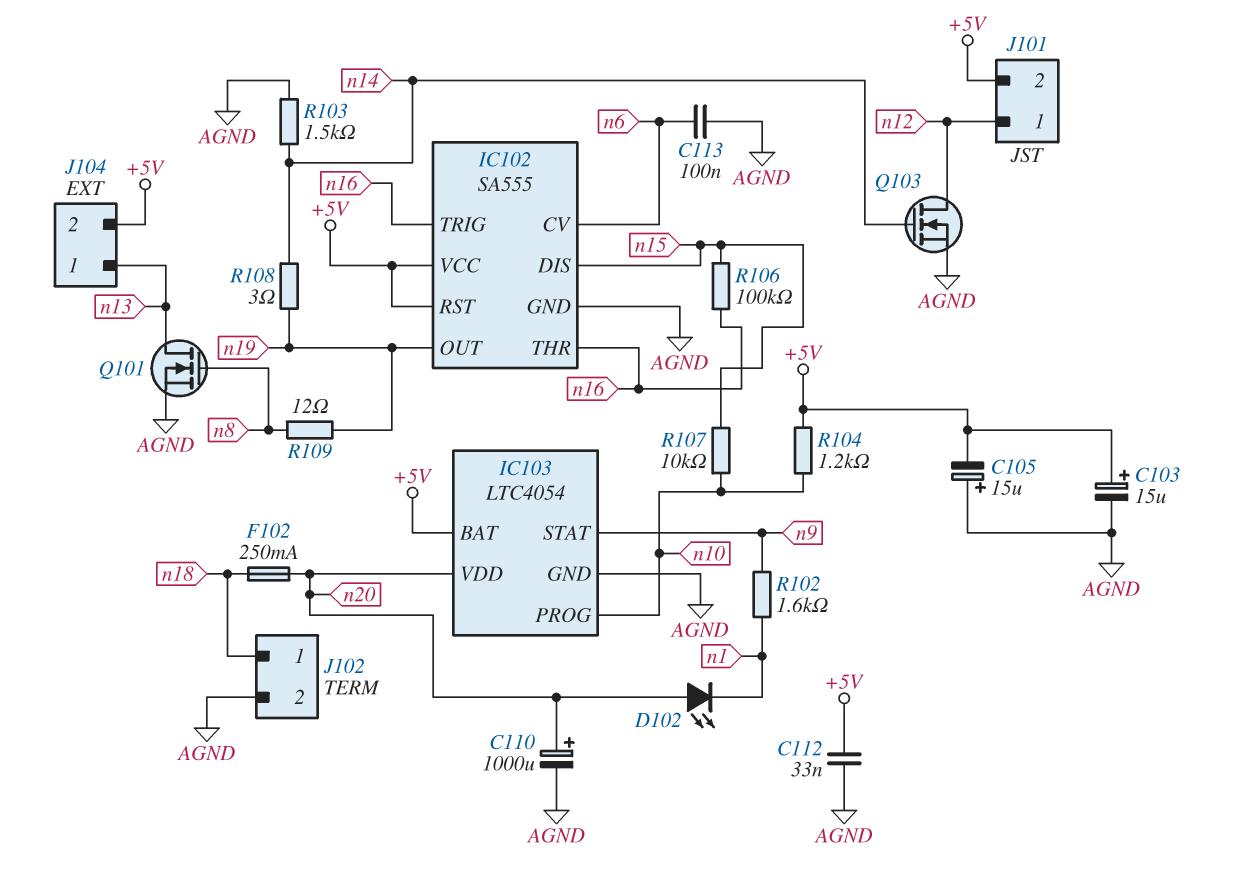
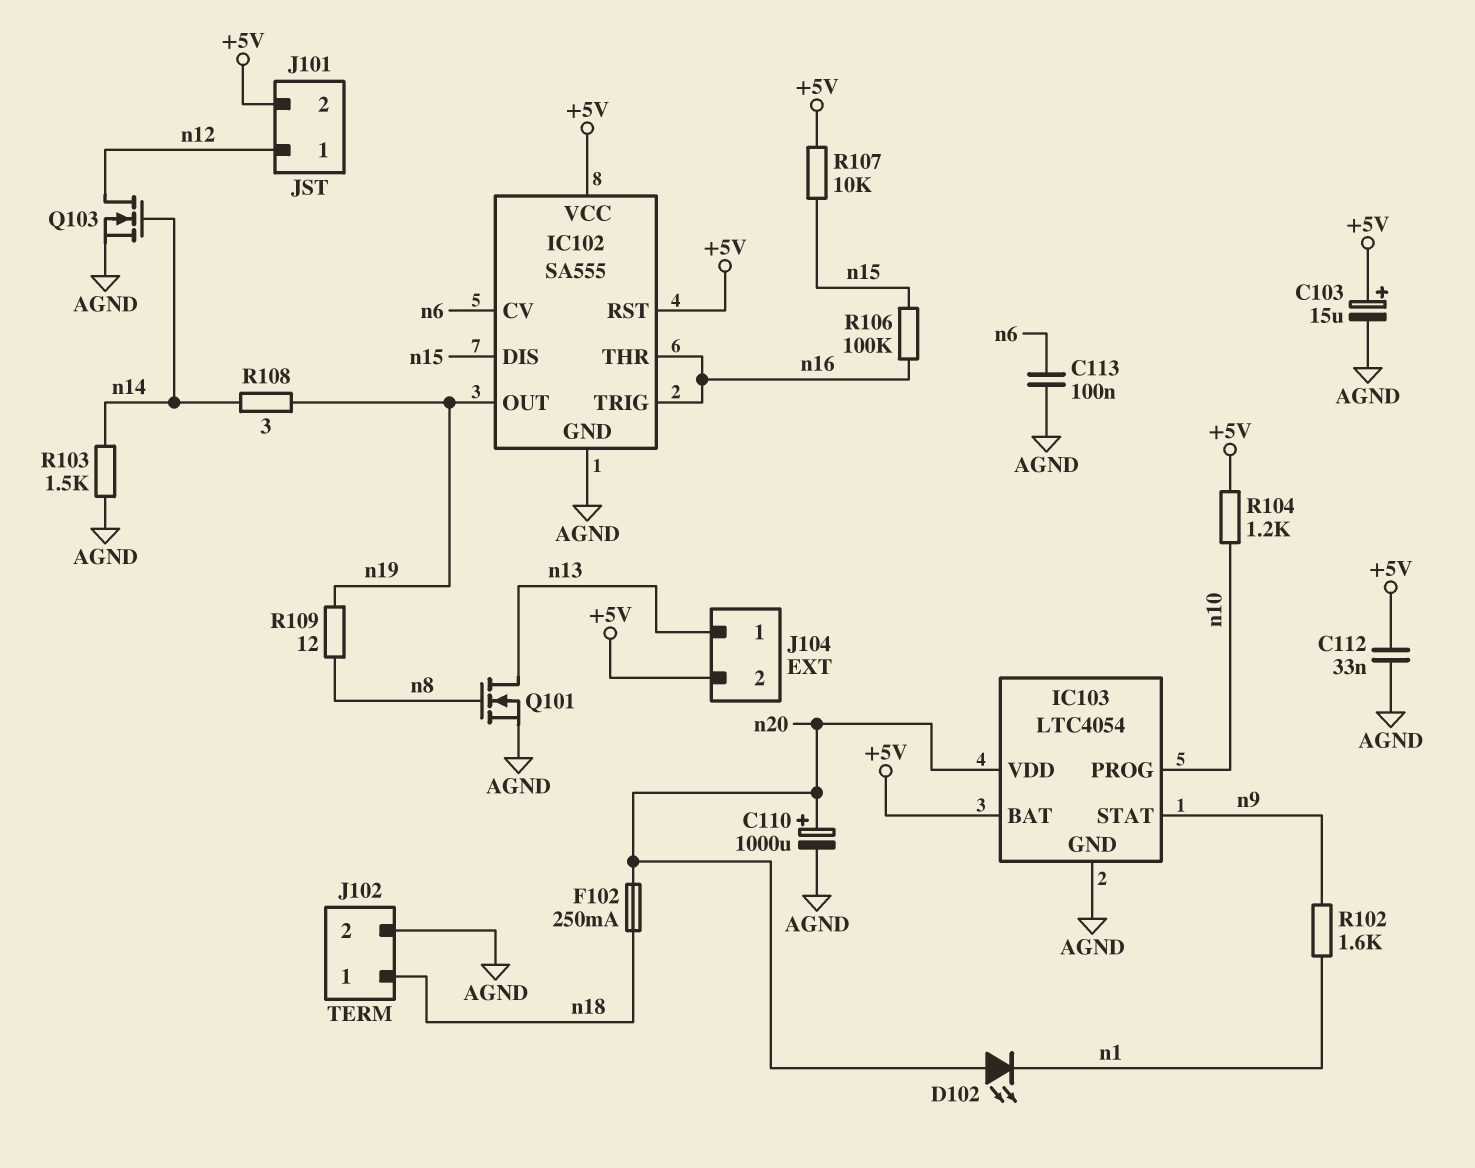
C105: 15uF (plus AGND, minus +5V) -> none
R107: 10k (n10, n15) -> 10k (+5V, n15)

